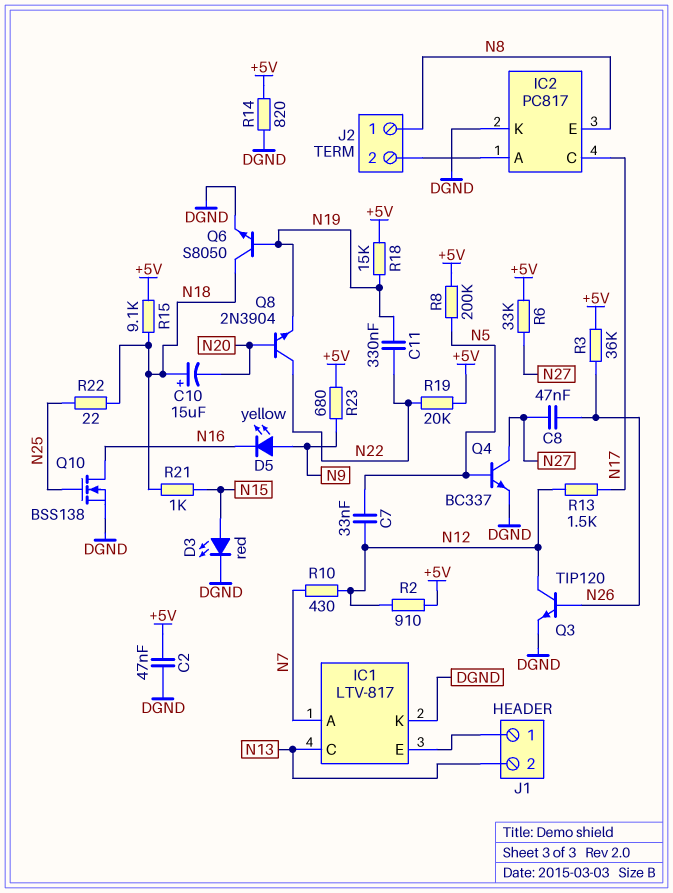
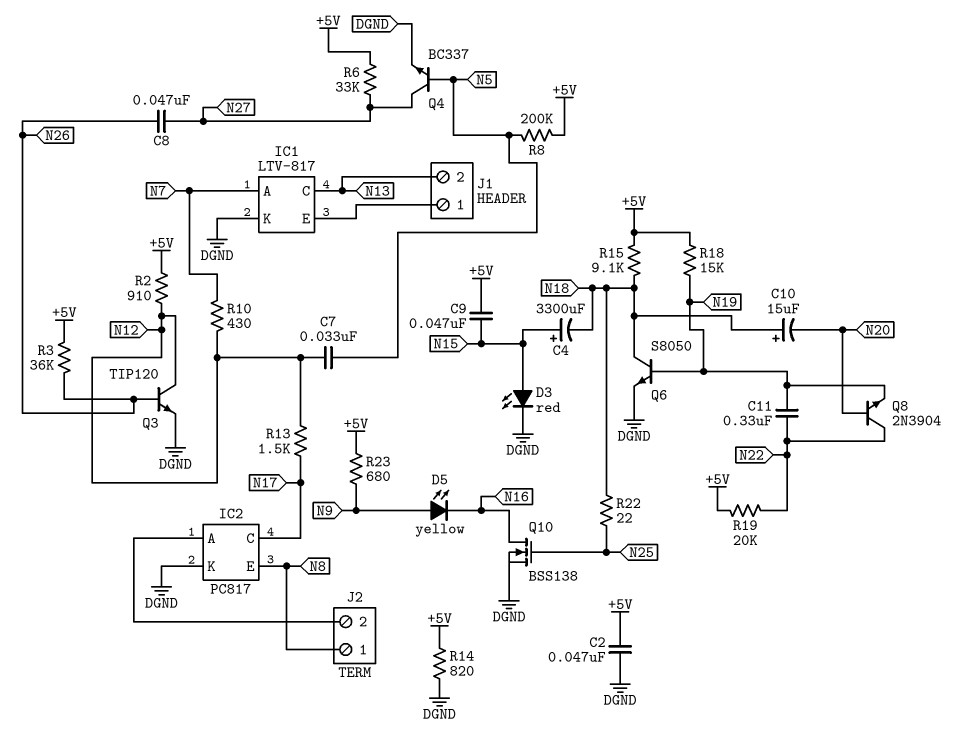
C4: none -> 3300uF (plus N15, minus N18)
C9: none -> 47nF (+5V, N15)
R21: 1k (N15, N18) -> none

